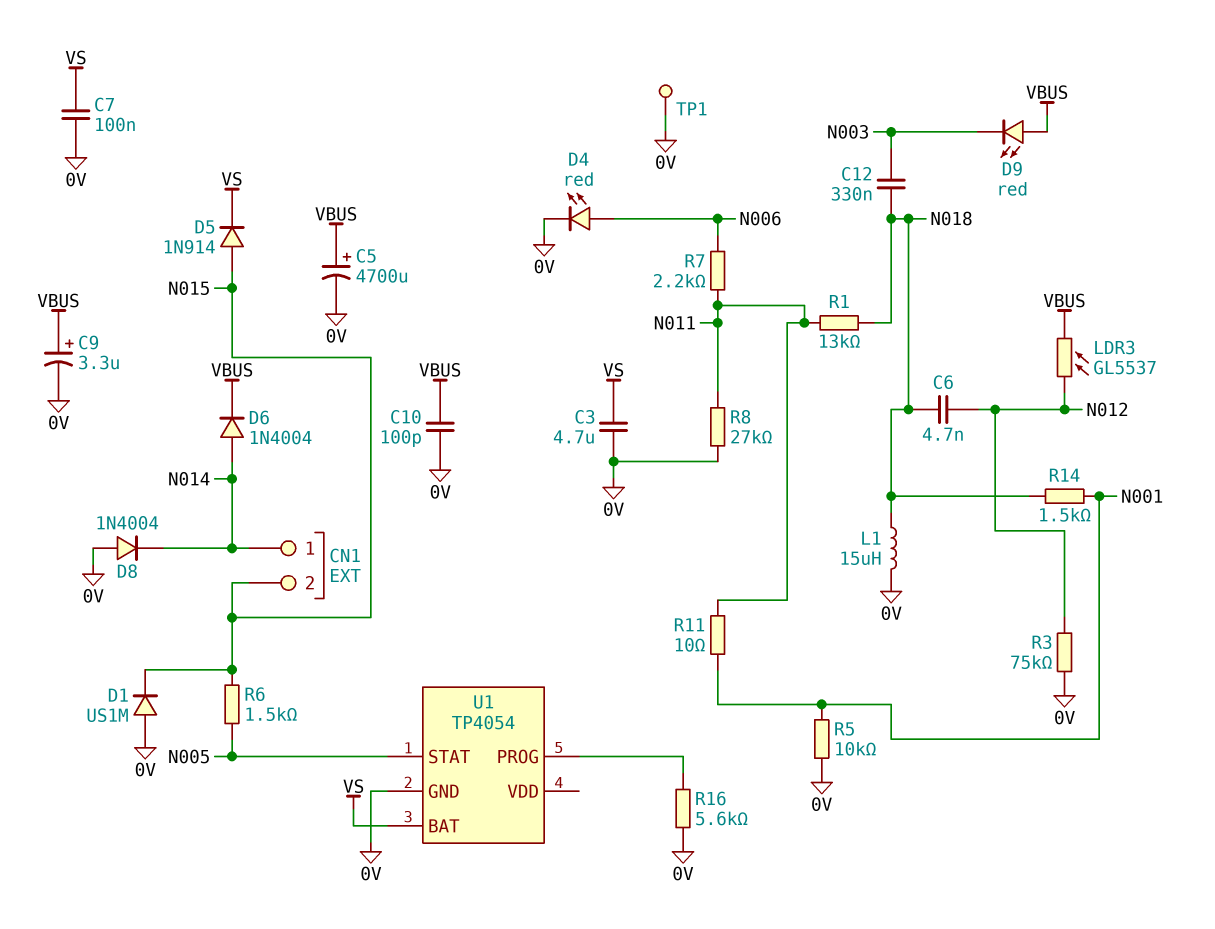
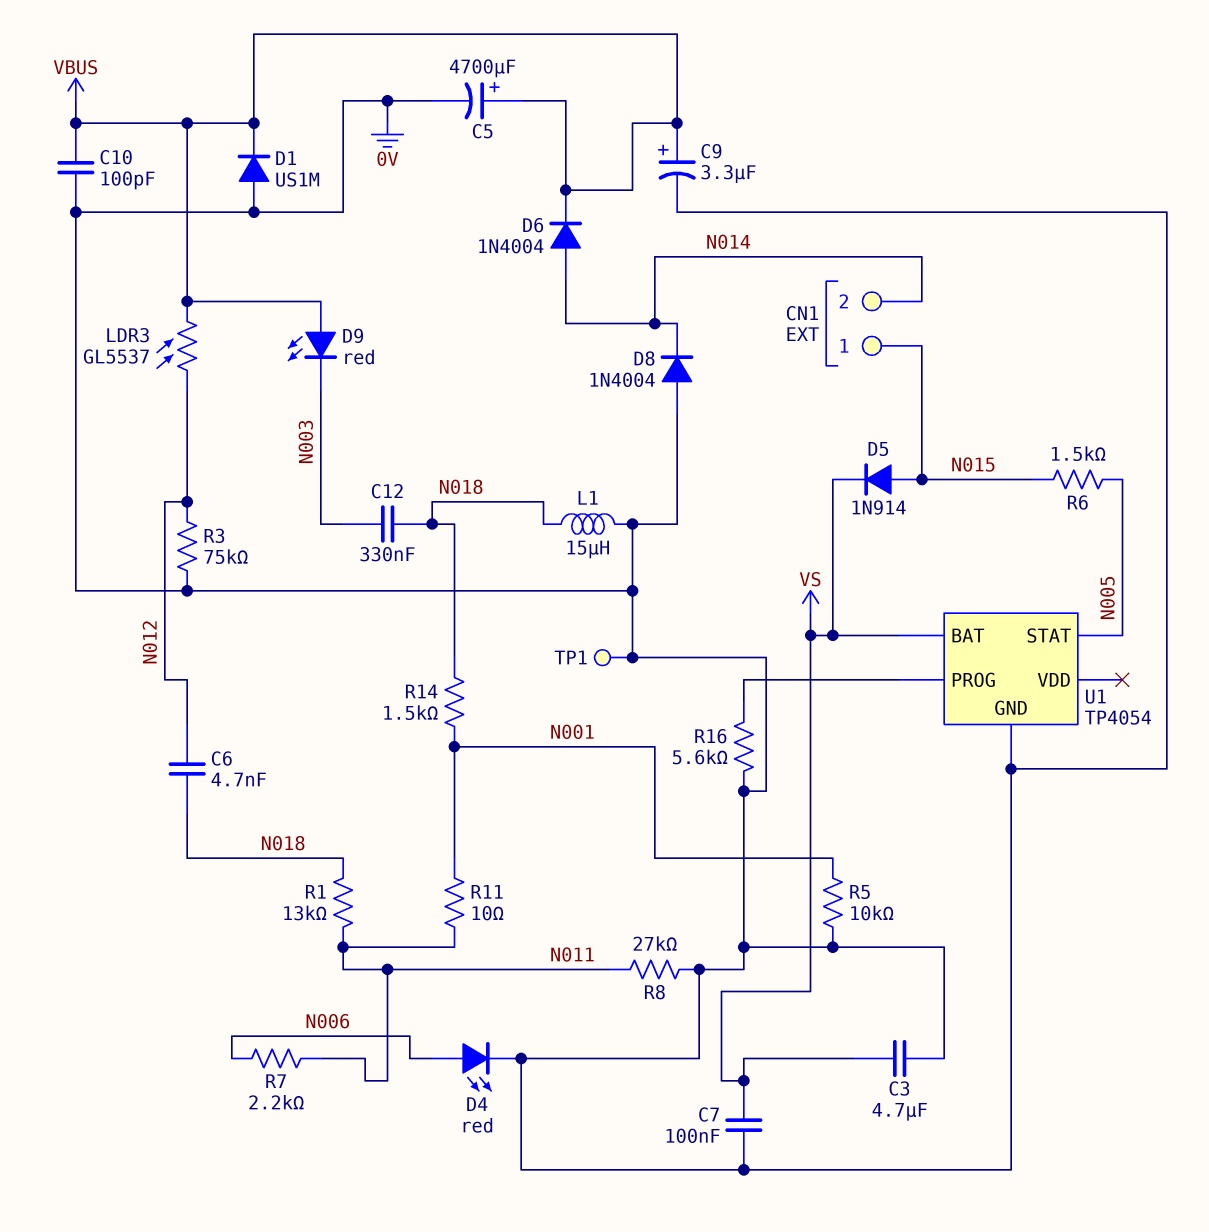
CN1 pin 1: N014 -> N015
CN1 pin 2: N015 -> N014
D1: diode US1M (A 0V, K N015) -> diode US1M (A 0V, K VBUS)

